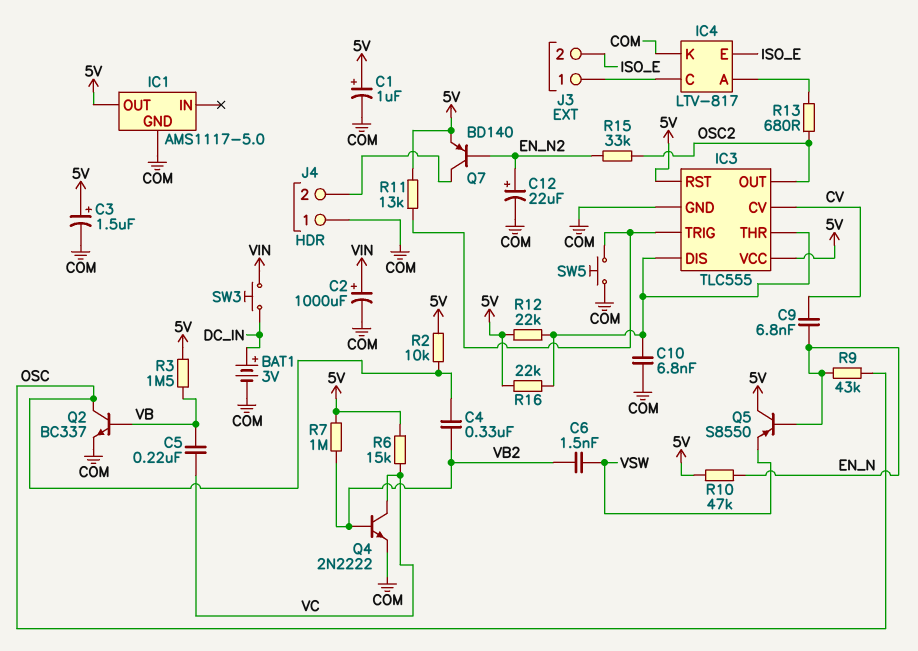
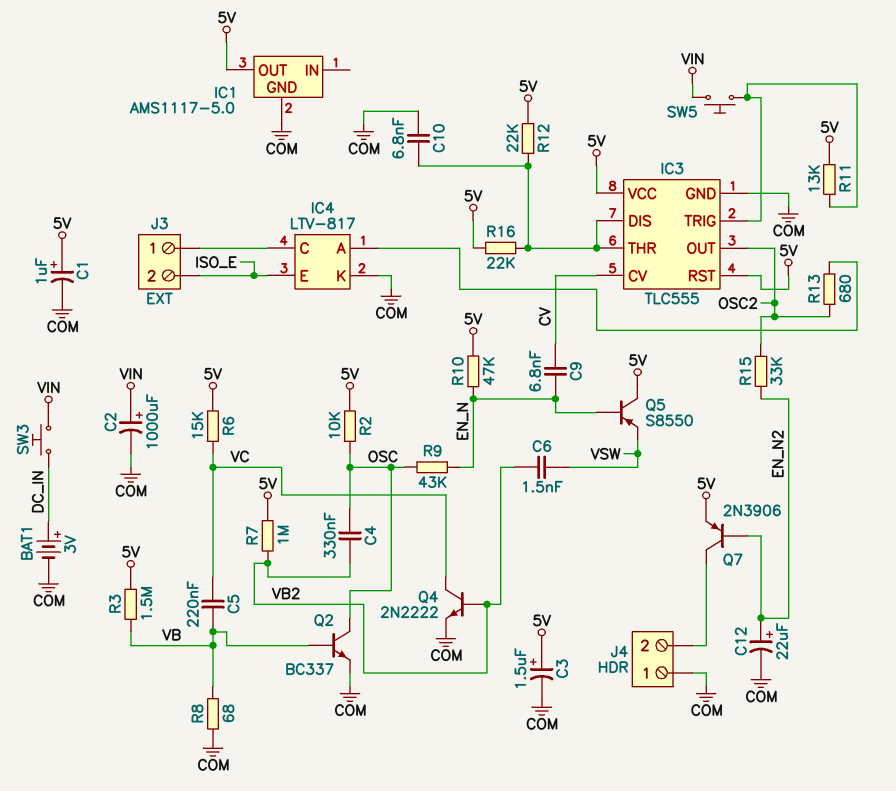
Q7: PNP BD140 (B EN_N2, C J4/2, E 5V) -> PNP 2N3906 (B EN_N2, C J4/2, E 5V)
R8: none -> 68 (COM, VB)
SW5: button (COM, IC3/TRIG) -> button (IC3/TRIG, VIN)

